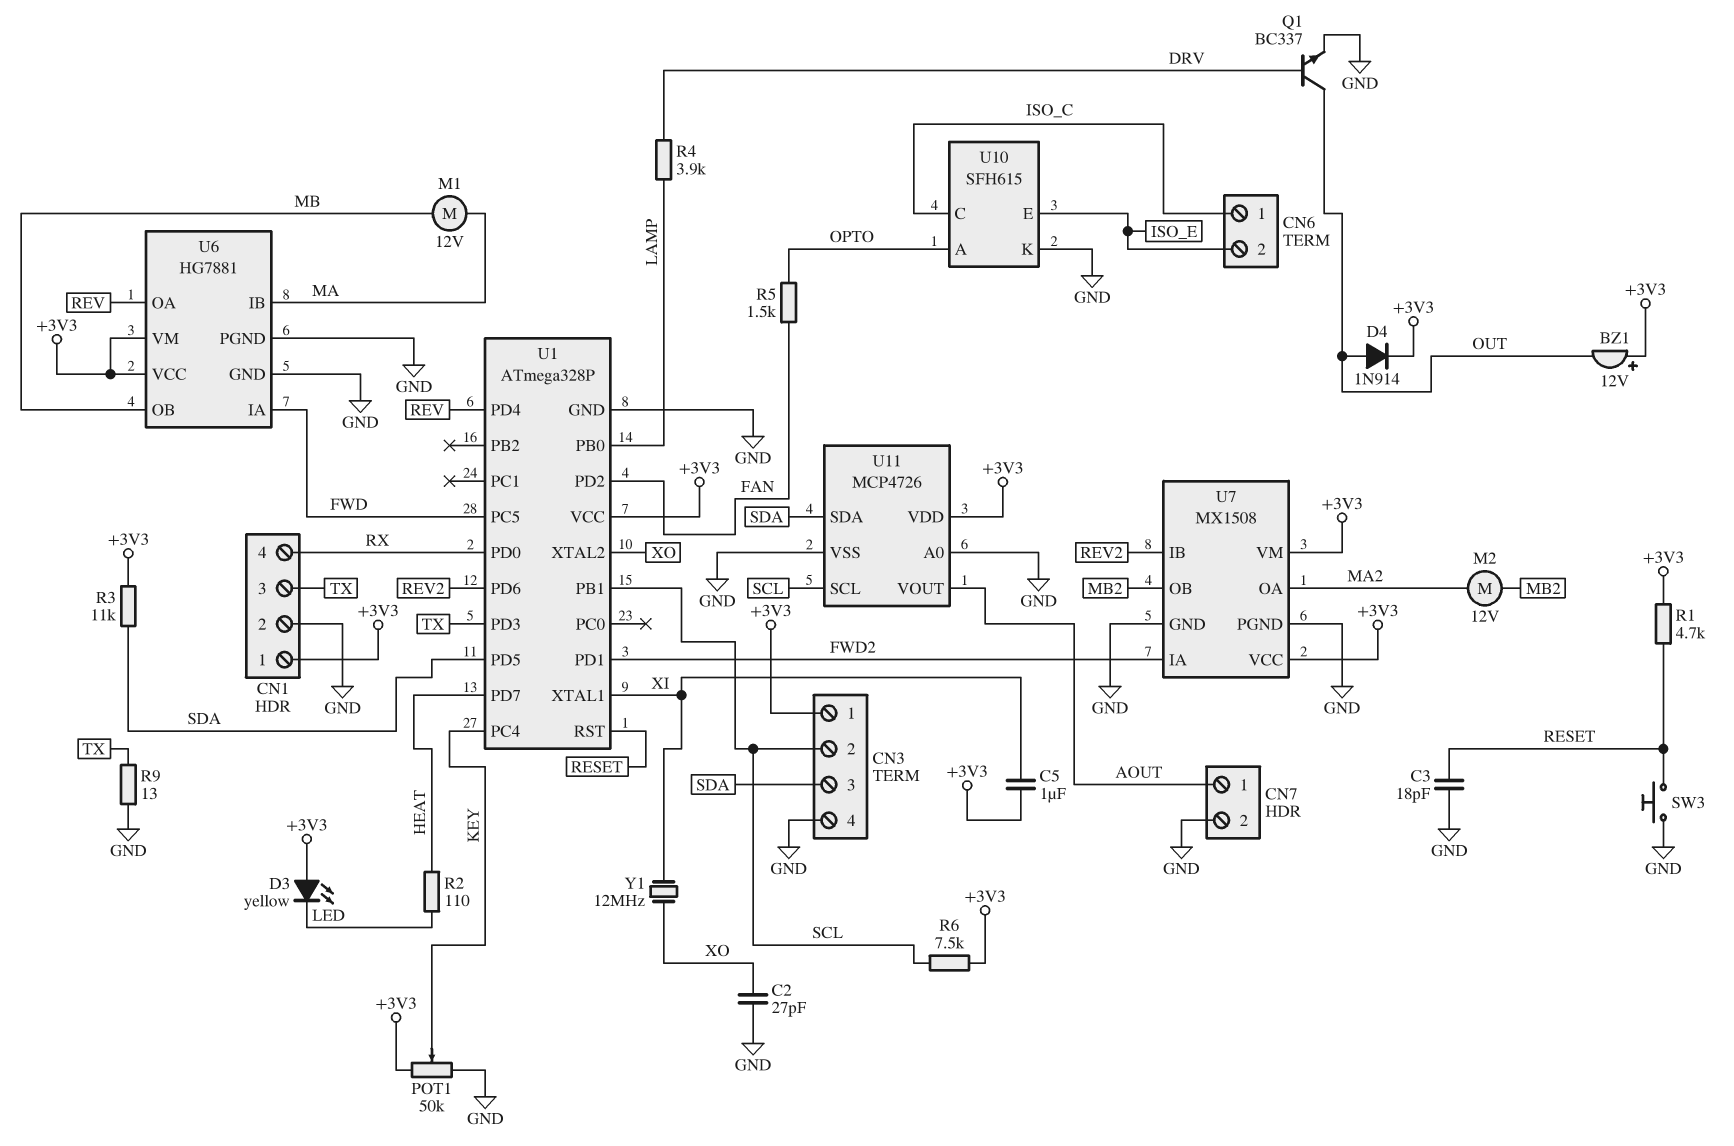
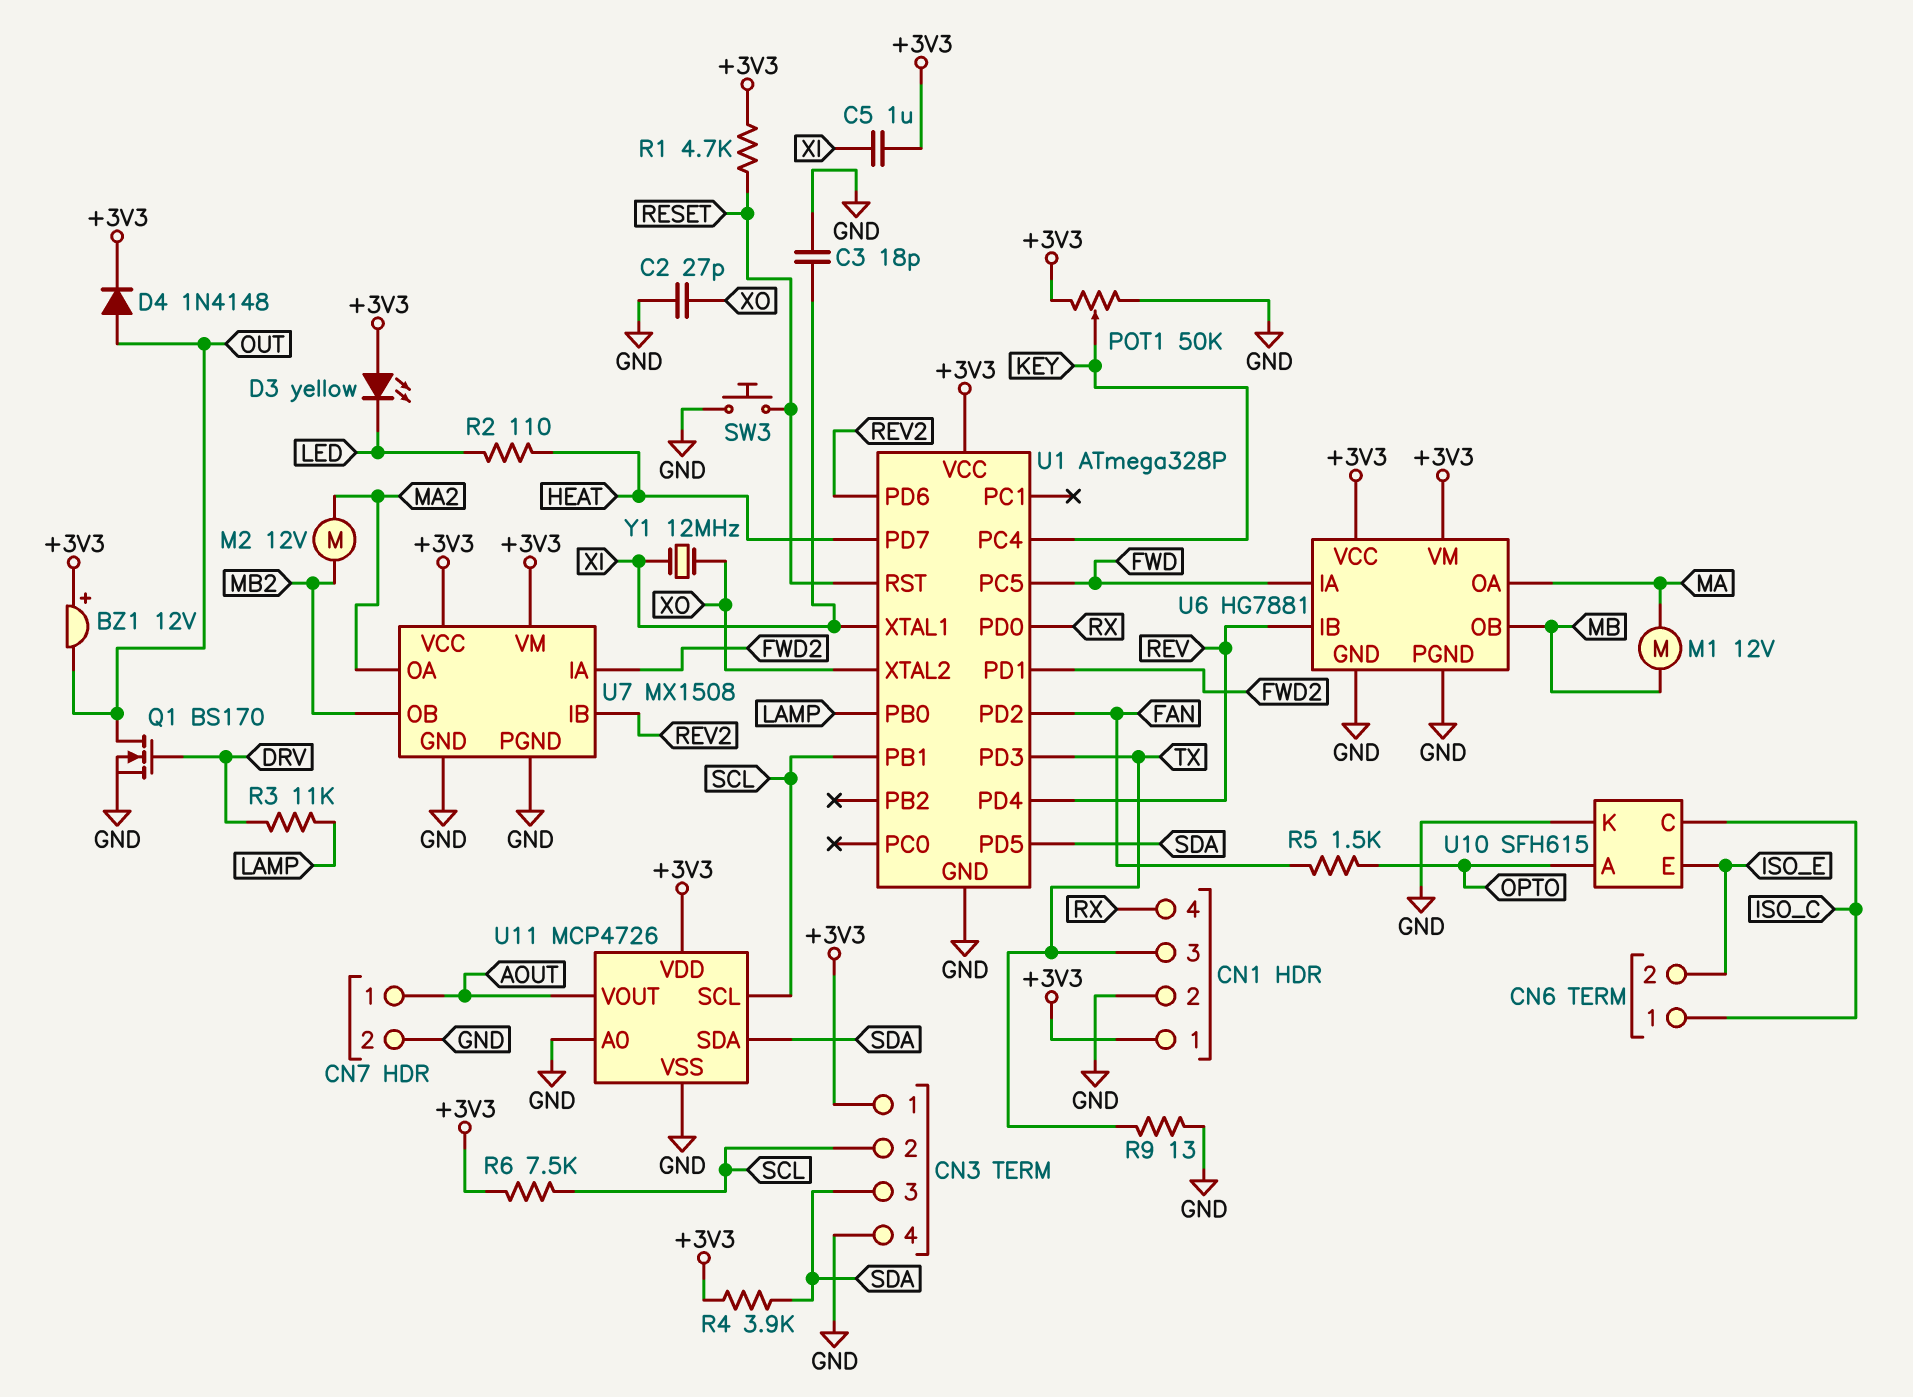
C3: 18pF (GND, RESET) -> 18pF (GND, XI)
D4: diode 1N914 (A OUT, K +3V3) -> diode 1N4148 (A OUT, K +3V3)
Q1: NPN BC337 (B DRV, C OUT, E GND) -> NMOS BS170 (G DRV, D OUT, S GND)
R3: 11k (+3V3, SDA) -> 11k (DRV, LAMP)
R4: 3.9k (DRV, LAMP) -> 3.9k (+3V3, SDA)
U6 pin IB: MA -> REV
U6 pin OA: REV -> MA

